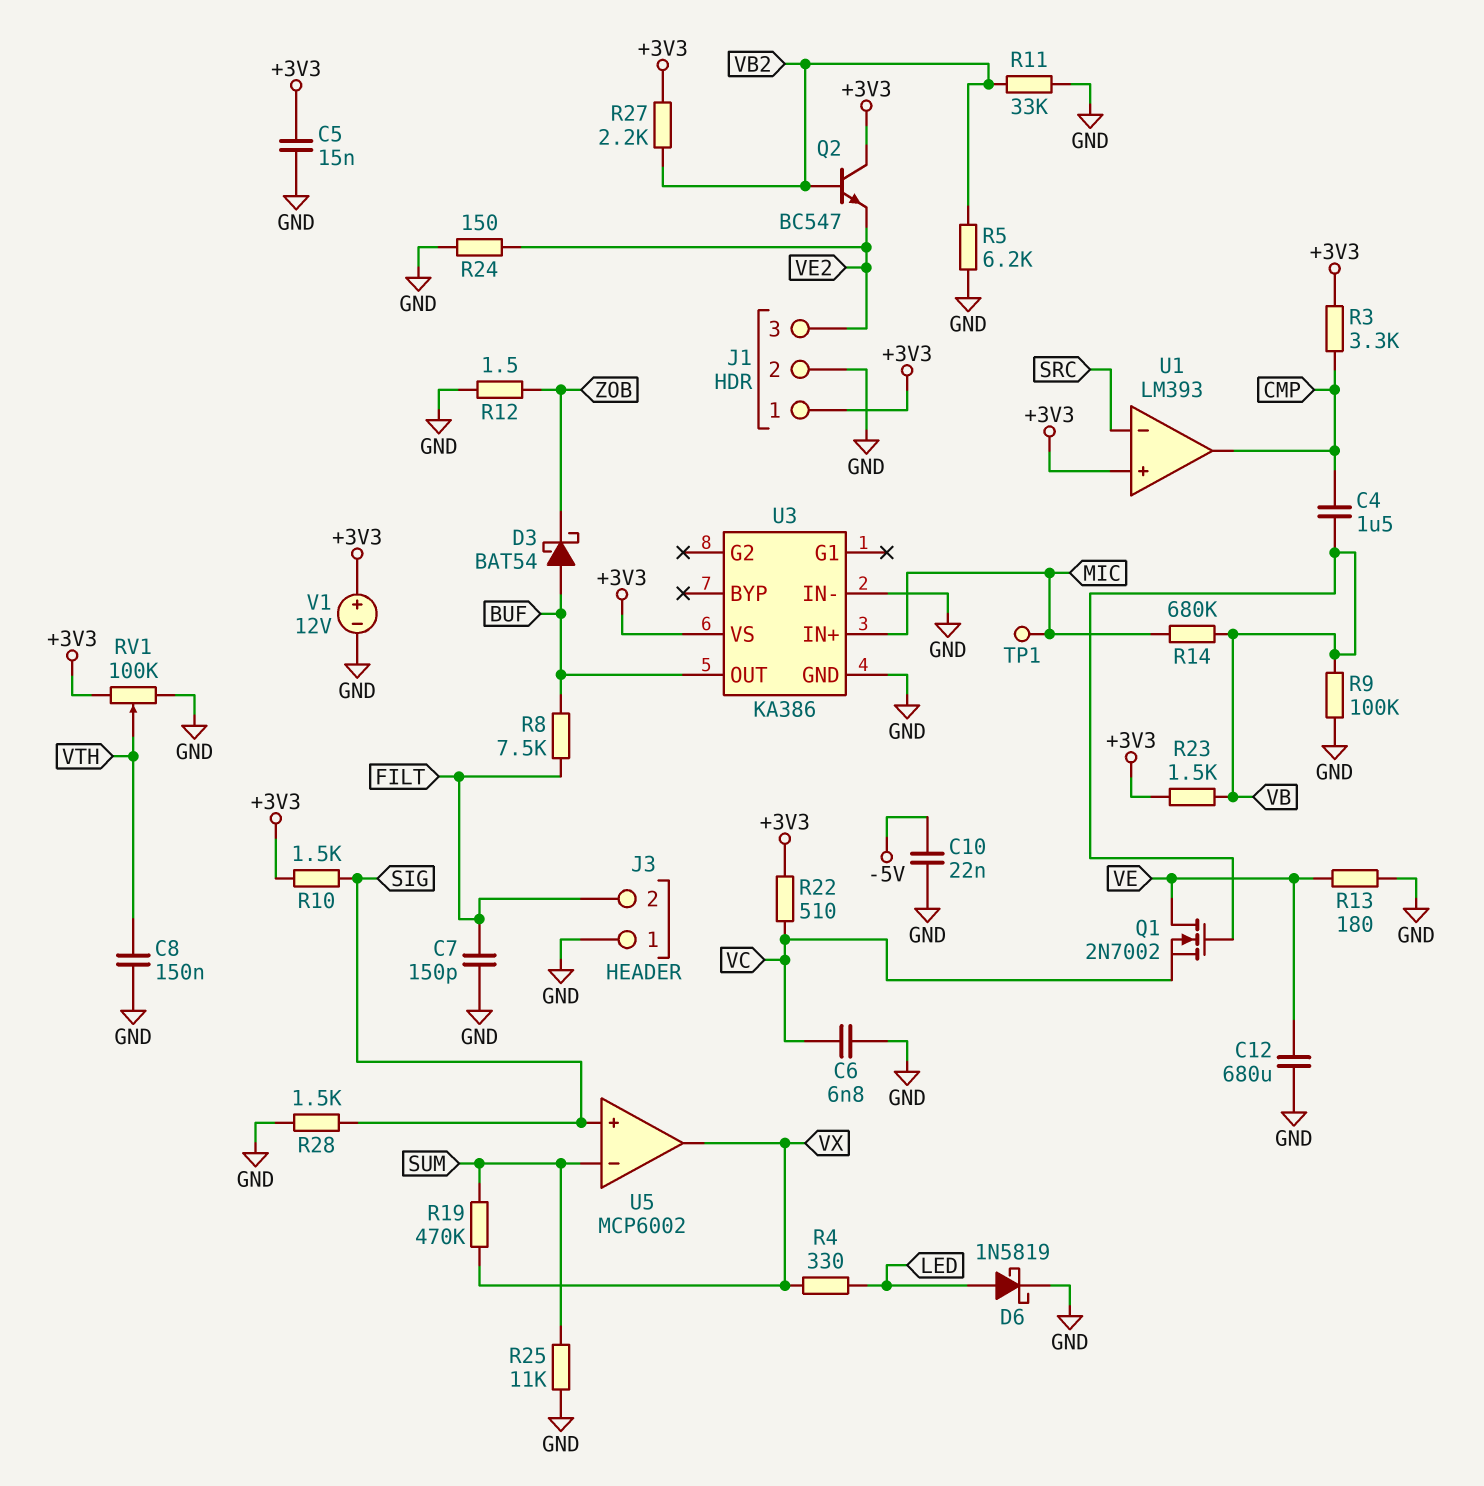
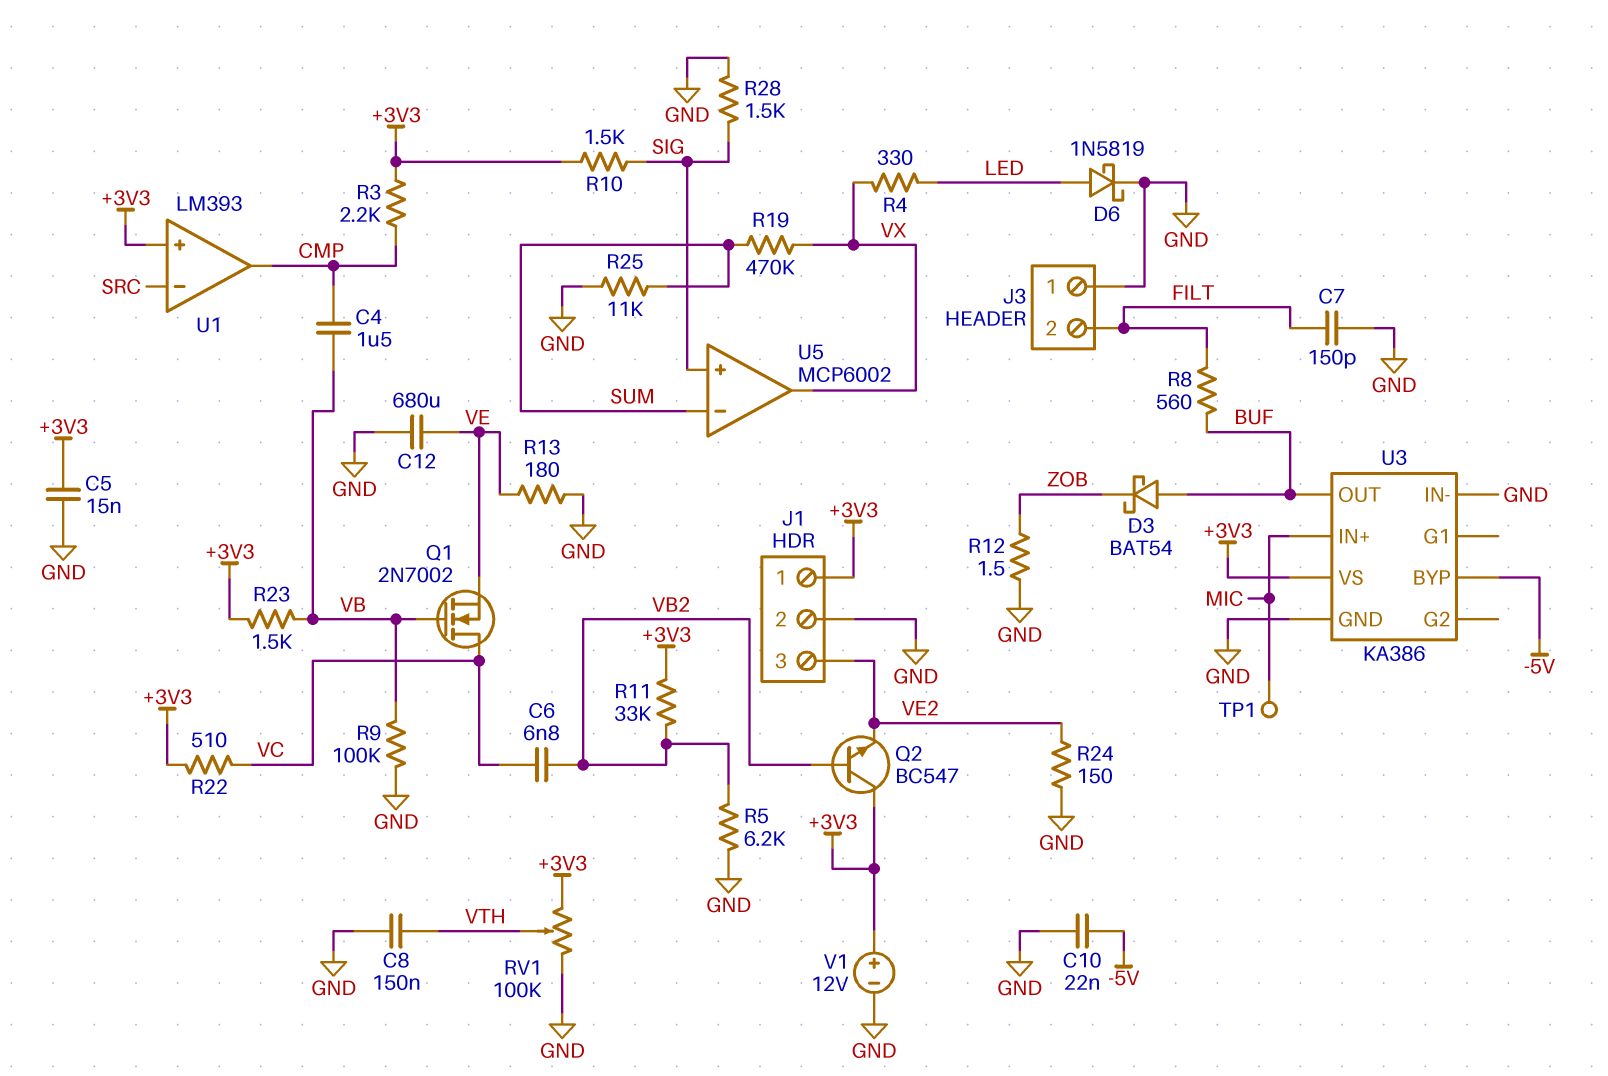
C6: 6.8nF (GND, VC) -> 6.8nF (VB2, VC)
Q1: NMOS 2N7002 (G VB, D VE, S VC) -> NMOS 2N7002 (G VB, D VC, S VE)
R3: 3.3k (+3V3, CMP) -> 2.2k (+3V3, CMP)
R8: 7.5k (BUF, FILT) -> 560 (BUF, FILT)
R11: 33k (GND, VB2) -> 33k (+3V3, VB2)
R14: 680k (MIC, VB) -> none
R27: 2.2k (+3V3, VB2) -> none
U3 pin BYP: none -> -5V

